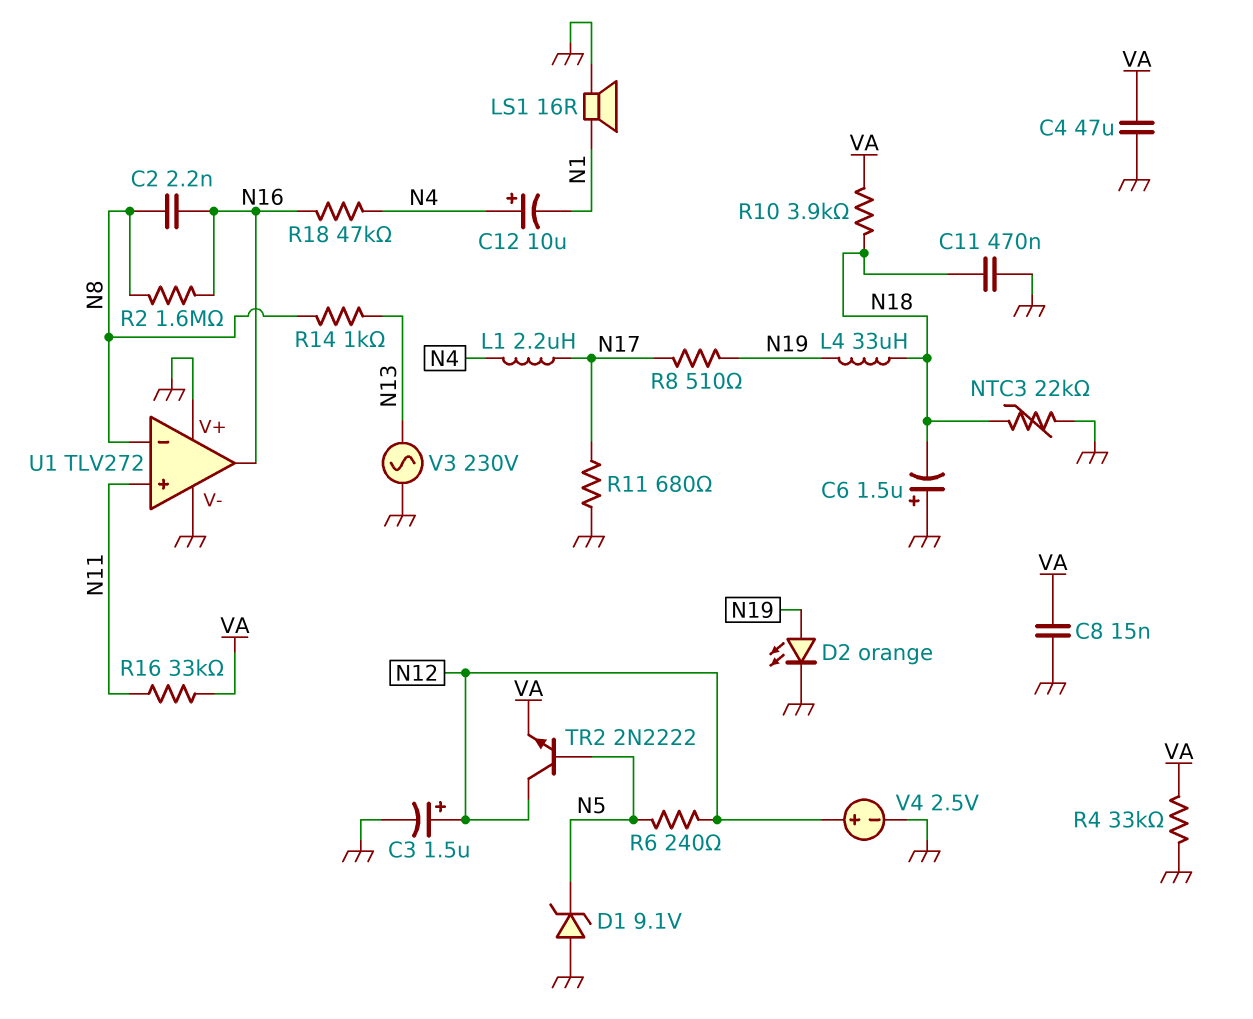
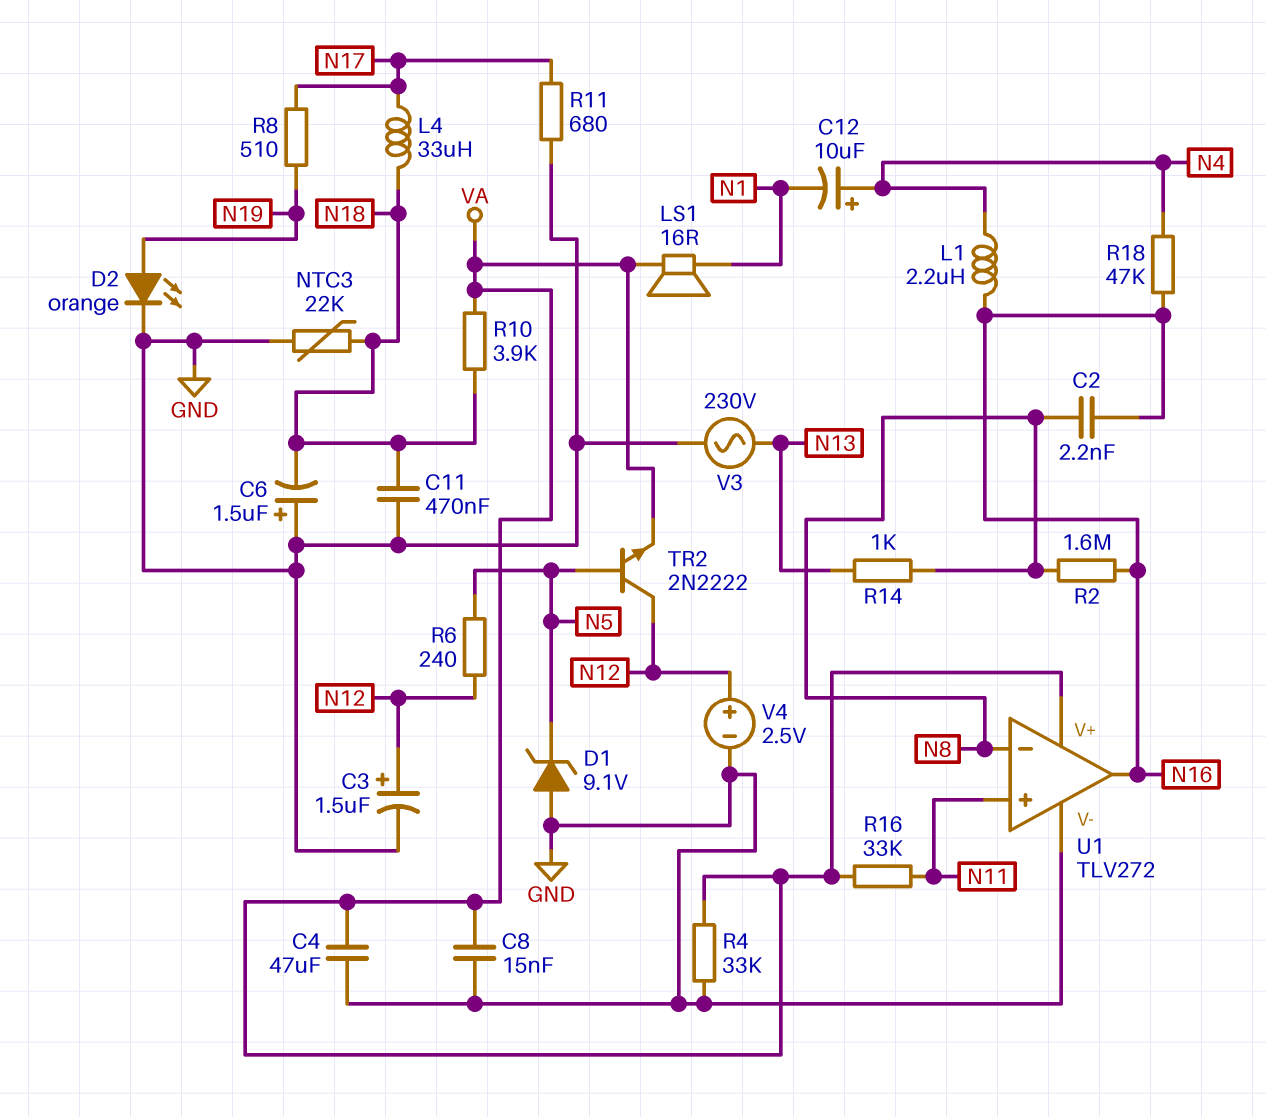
L1: 2.2uH (N4, N17) -> 2.2uH (N4, N16)
L4: 33uH (N18, N19) -> 33uH (N17, N18)
LS1: speaker 16R (GND, N1) -> speaker 16R (N1, VA)
U1 pin V+: GND -> VA

